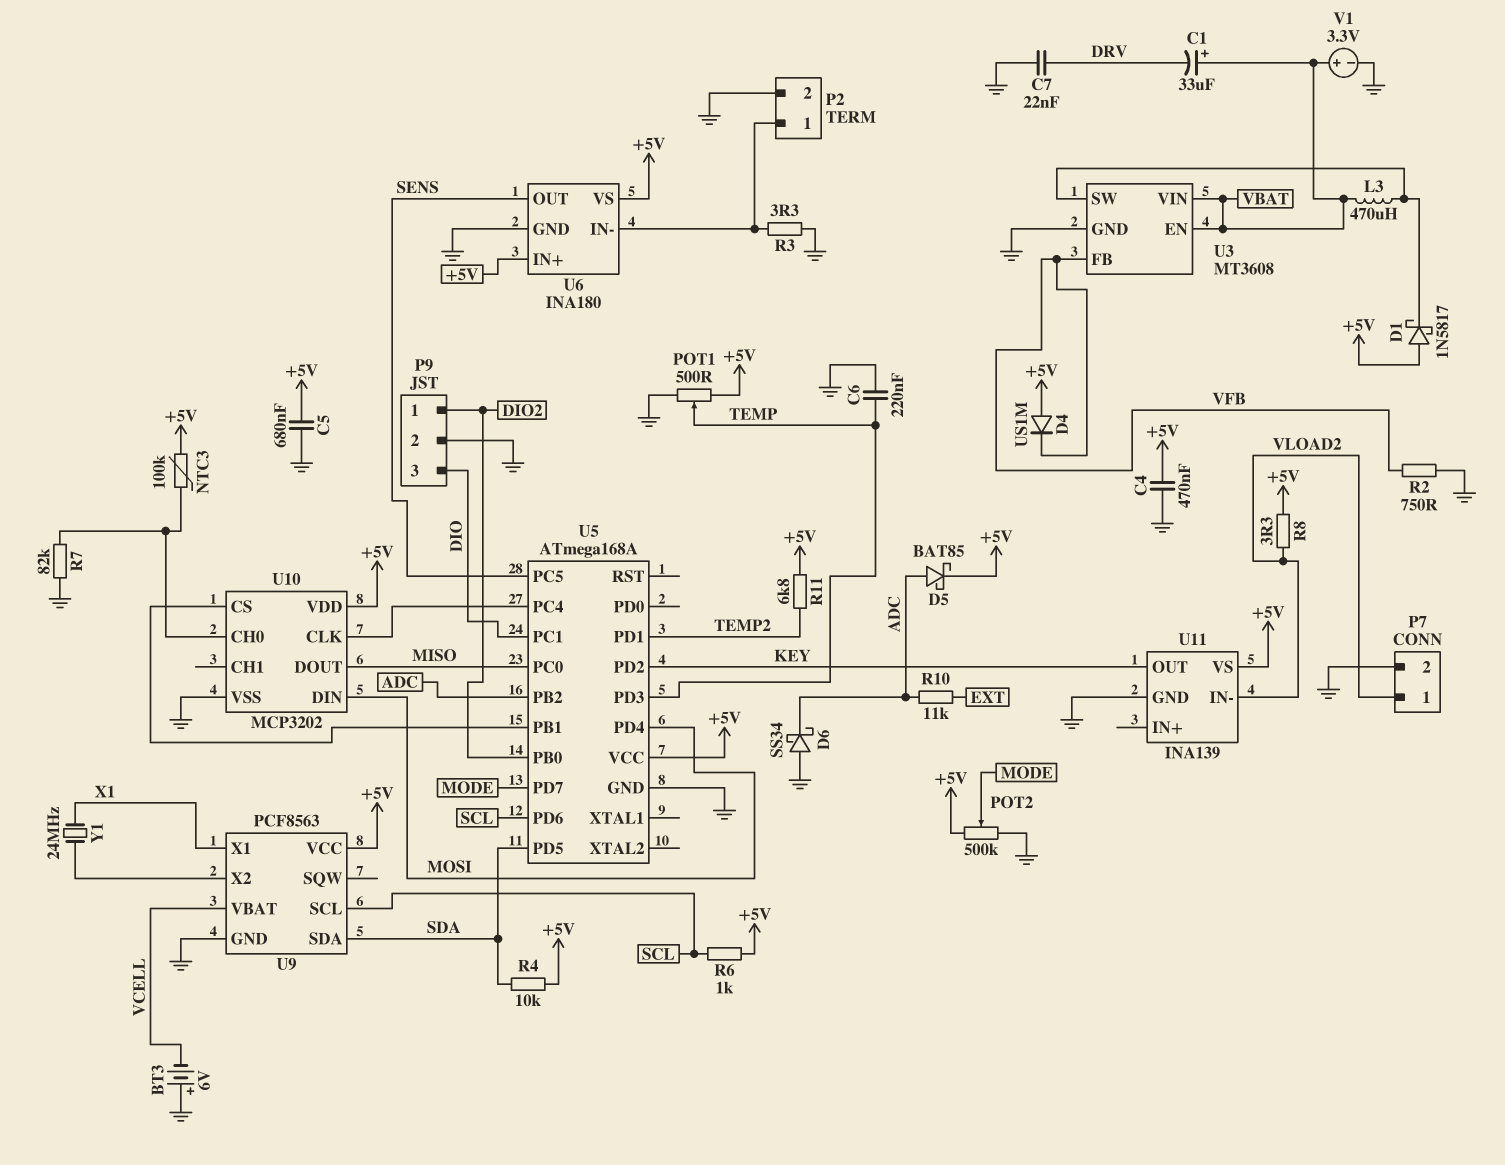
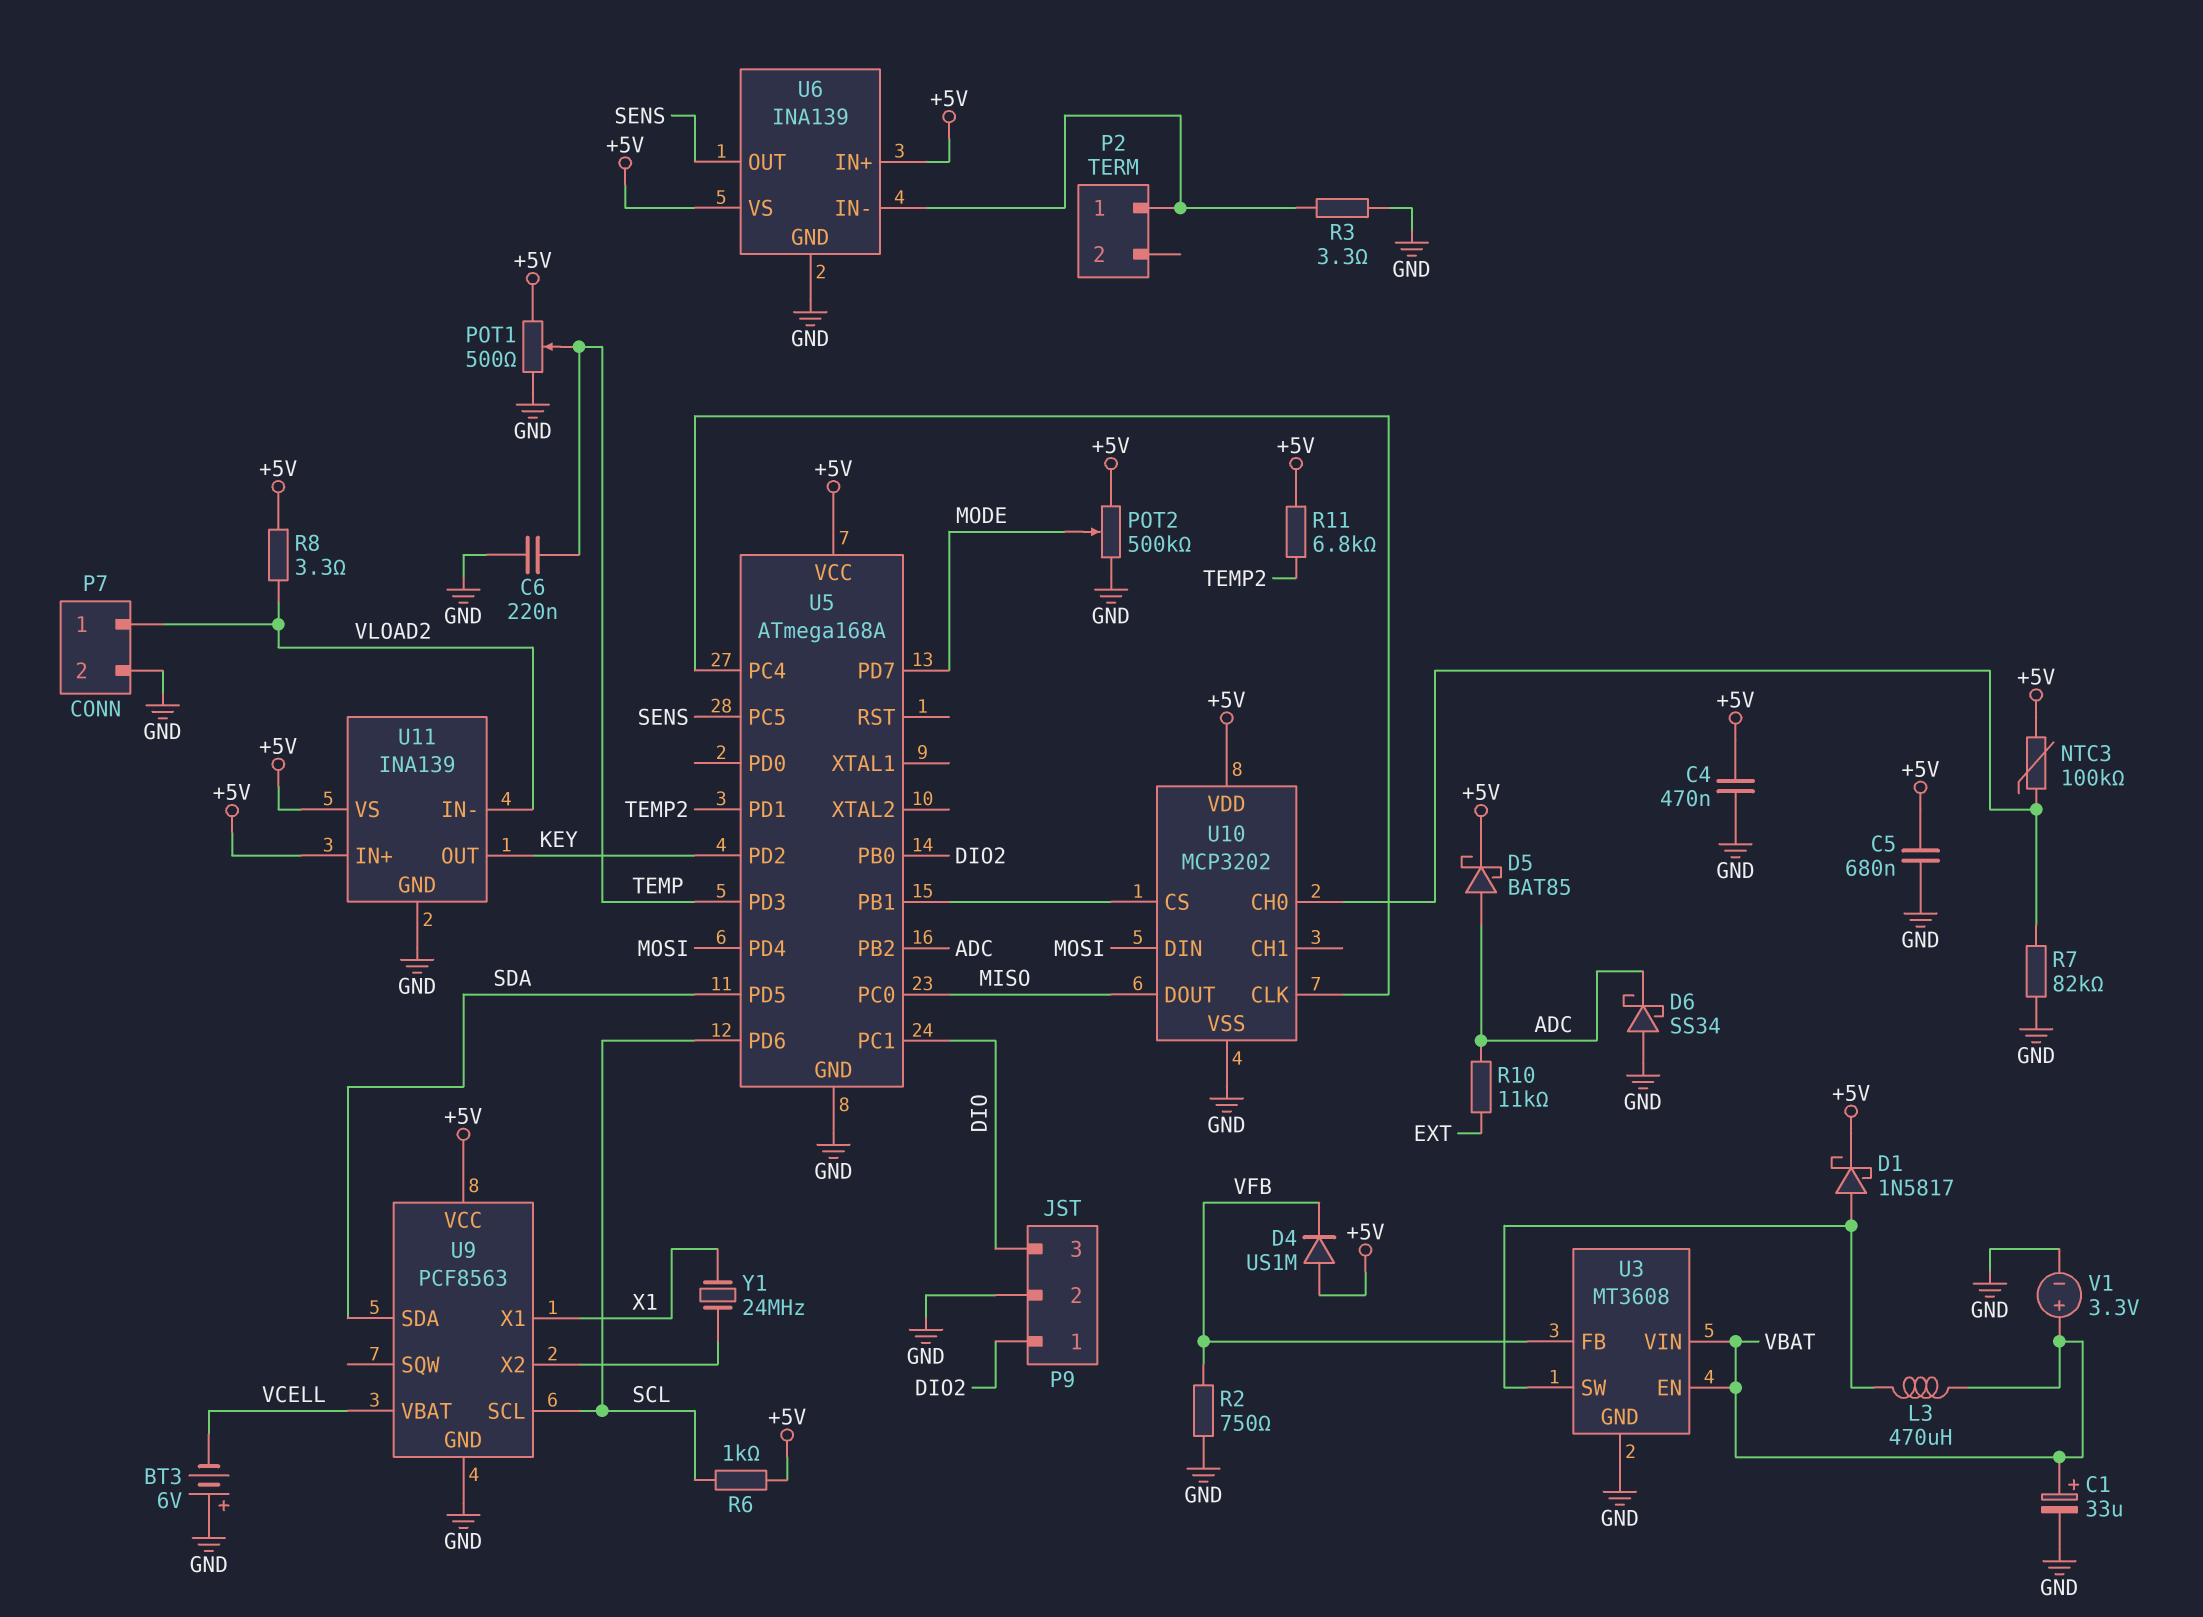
C1: 33uF (plus VBAT, minus DRV) -> 33uF (plus VBAT, minus GND)
C7: 22nF (DRV, GND) -> none
D1: schottky 1N5817 (A +5V, K U3/SW) -> schottky 1N5817 (A U3/SW, K +5V)
P2 pin 2: GND -> none
R4: 10k (+5V, SDA) -> none
U6: INA180 -> INA139
U11 pin IN+: none -> +5V

